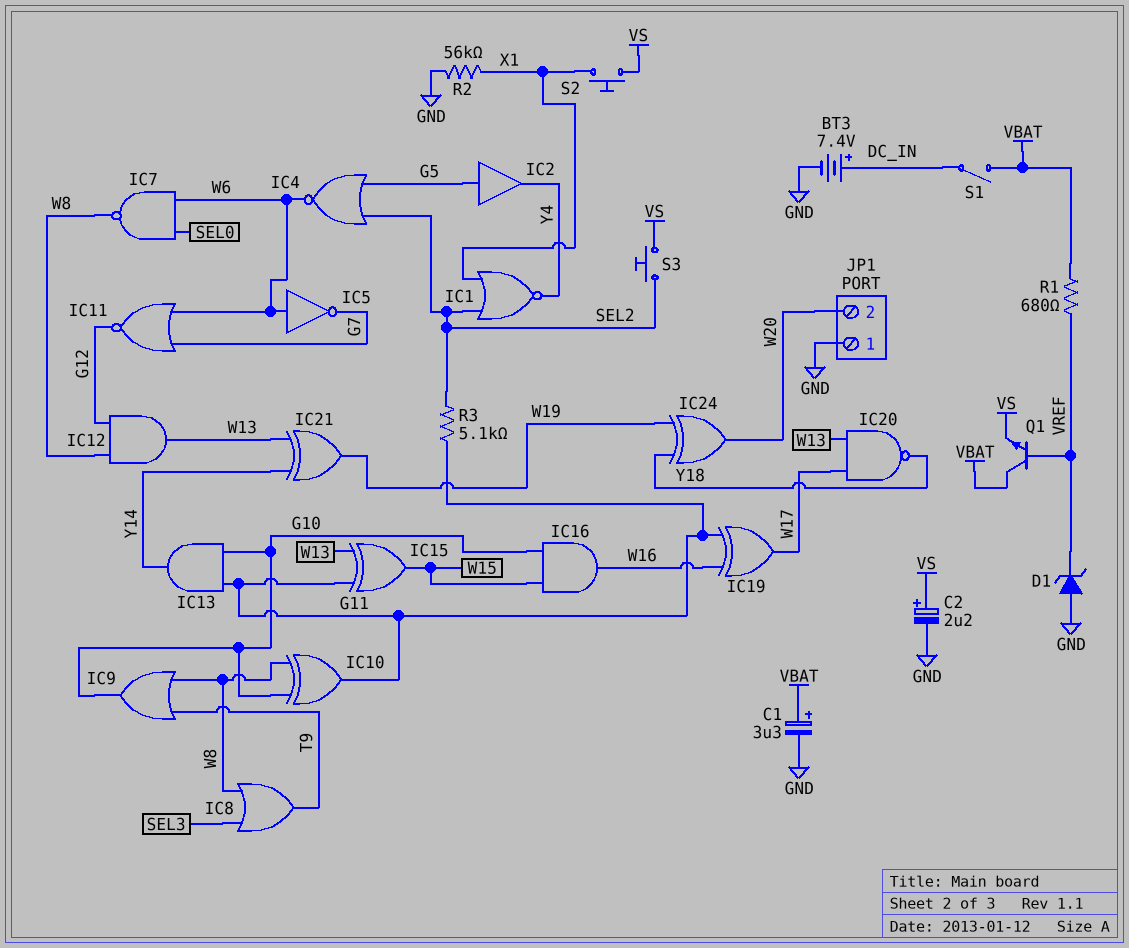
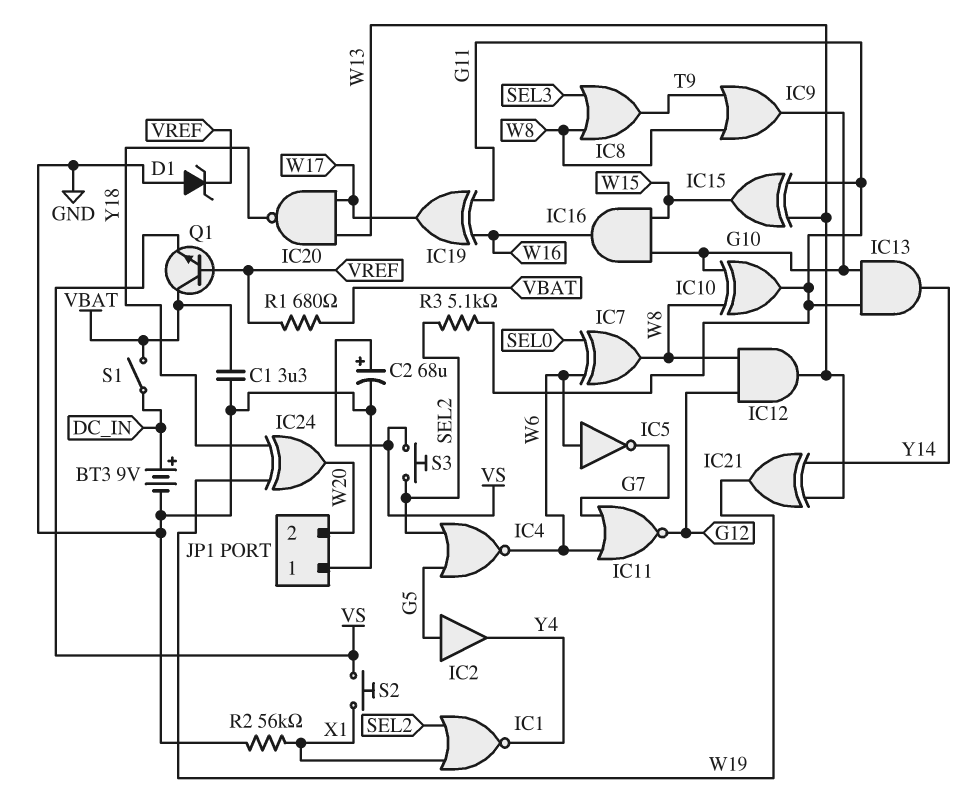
BT3: 7.4V (plus DC_IN, minus GND) -> 9V (plus DC_IN, minus GND)
C1: 3.3uF (plus VBAT, minus GND) -> 3.3uF (GND, VBAT)
C2: 2.2uF (plus VS, minus GND) -> 68uF (plus VS, minus GND)
IC7: NAND (in SEL0, in W6, out W8) -> XOR (in SEL0, in W6, out W8)

